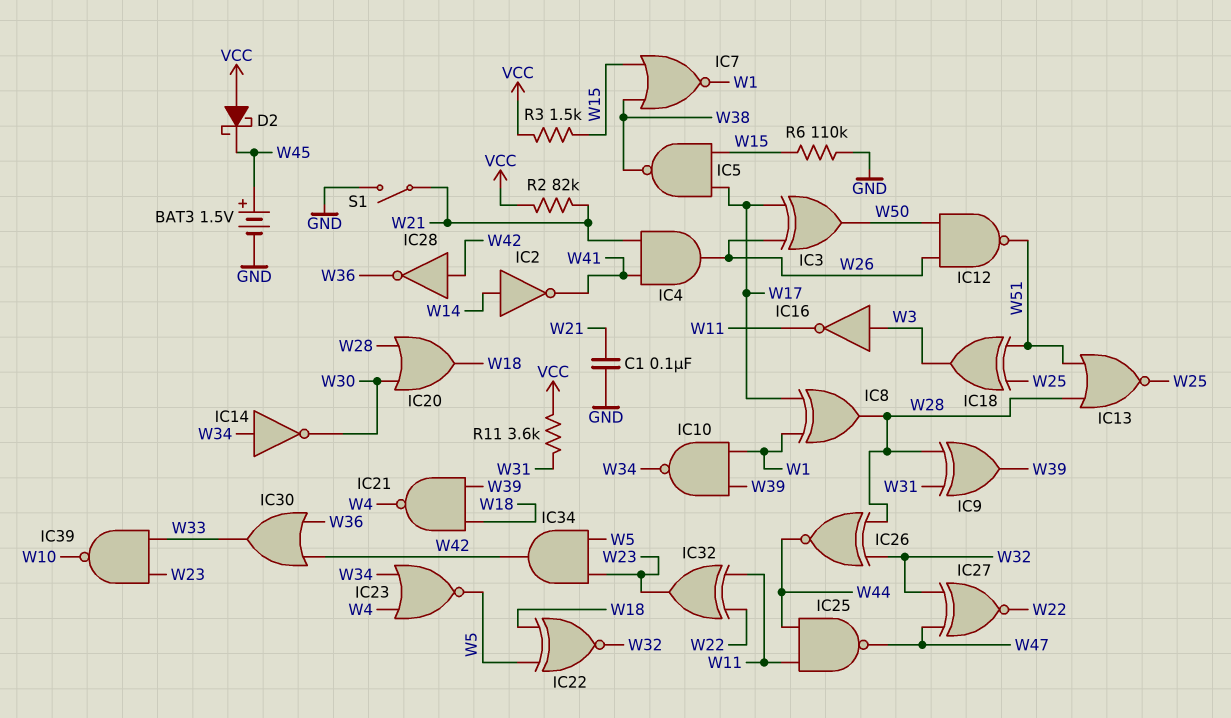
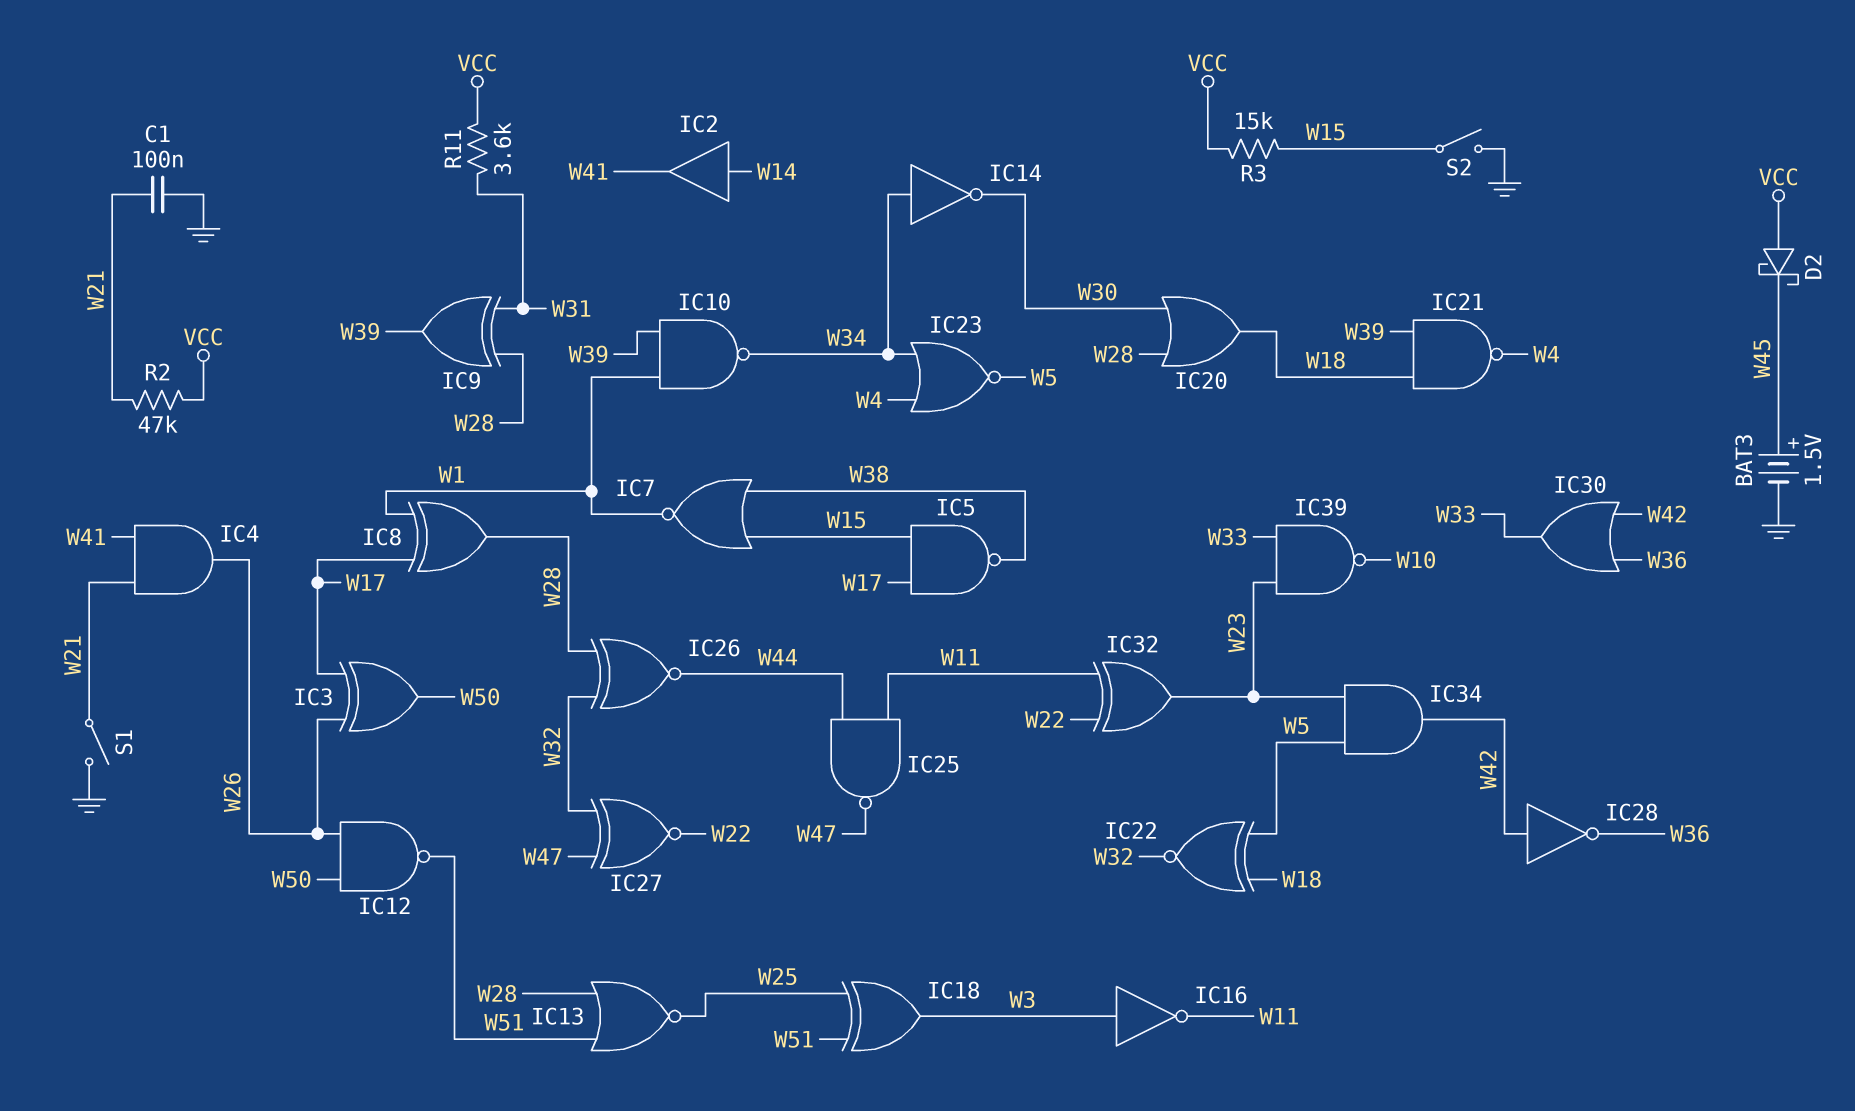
IC2: NOT (in W14, out W41) -> buffer (in W14, out W41)
R2: 82k (VCC, W21) -> 47k (VCC, W21)
R3: 1.5k (VCC, W15) -> 15k (VCC, W15)
R6: 110k (GND, W15) -> none
S2: none -> switch (GND, W15)

